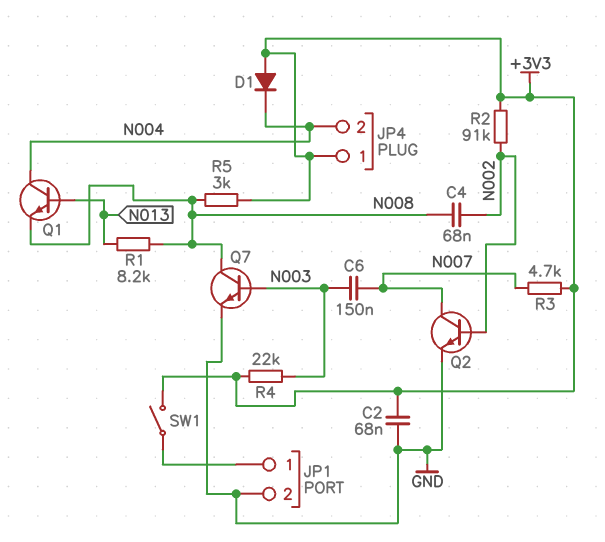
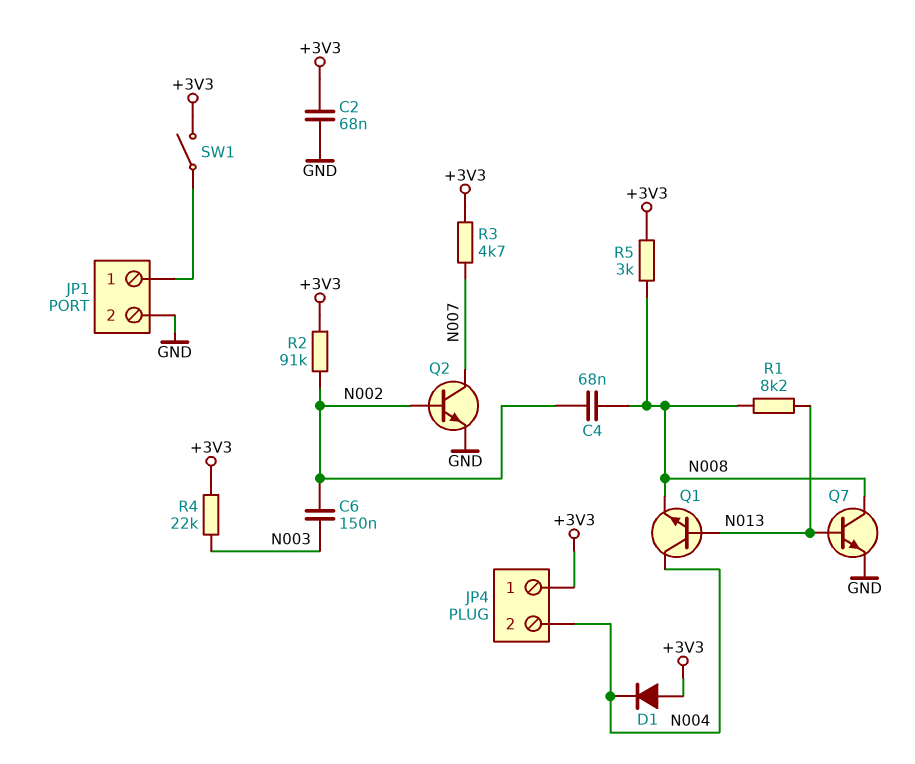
C6: 150nF (N003, N007) -> 150nF (N002, N003)
Q7: NPN (B N003, C N008, E GND) -> NPN (B N013, C N008, E GND)

